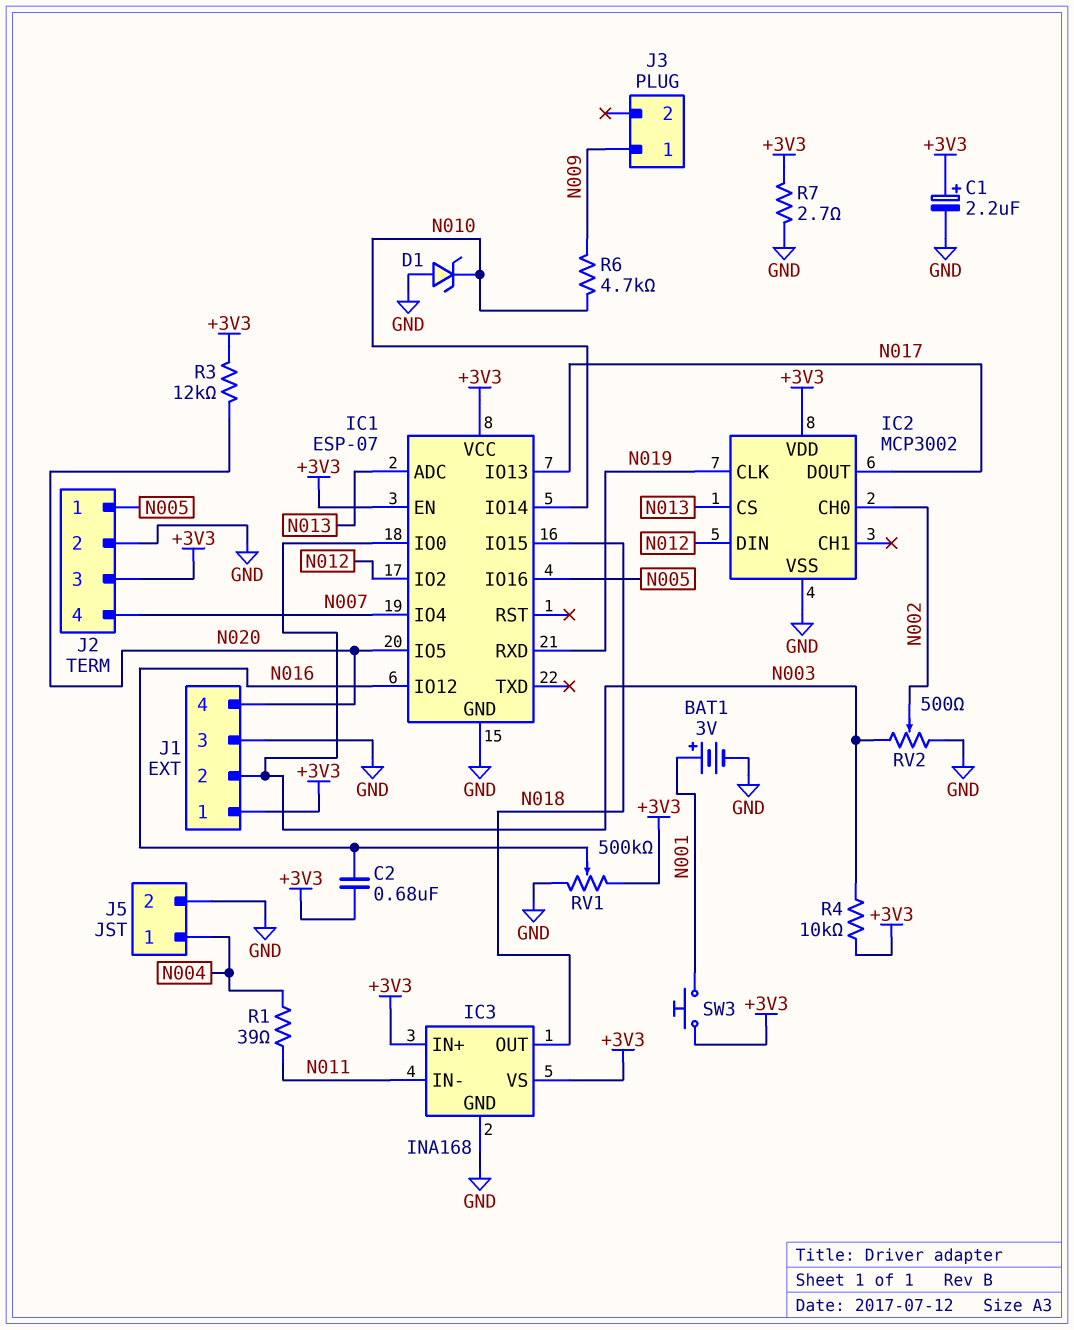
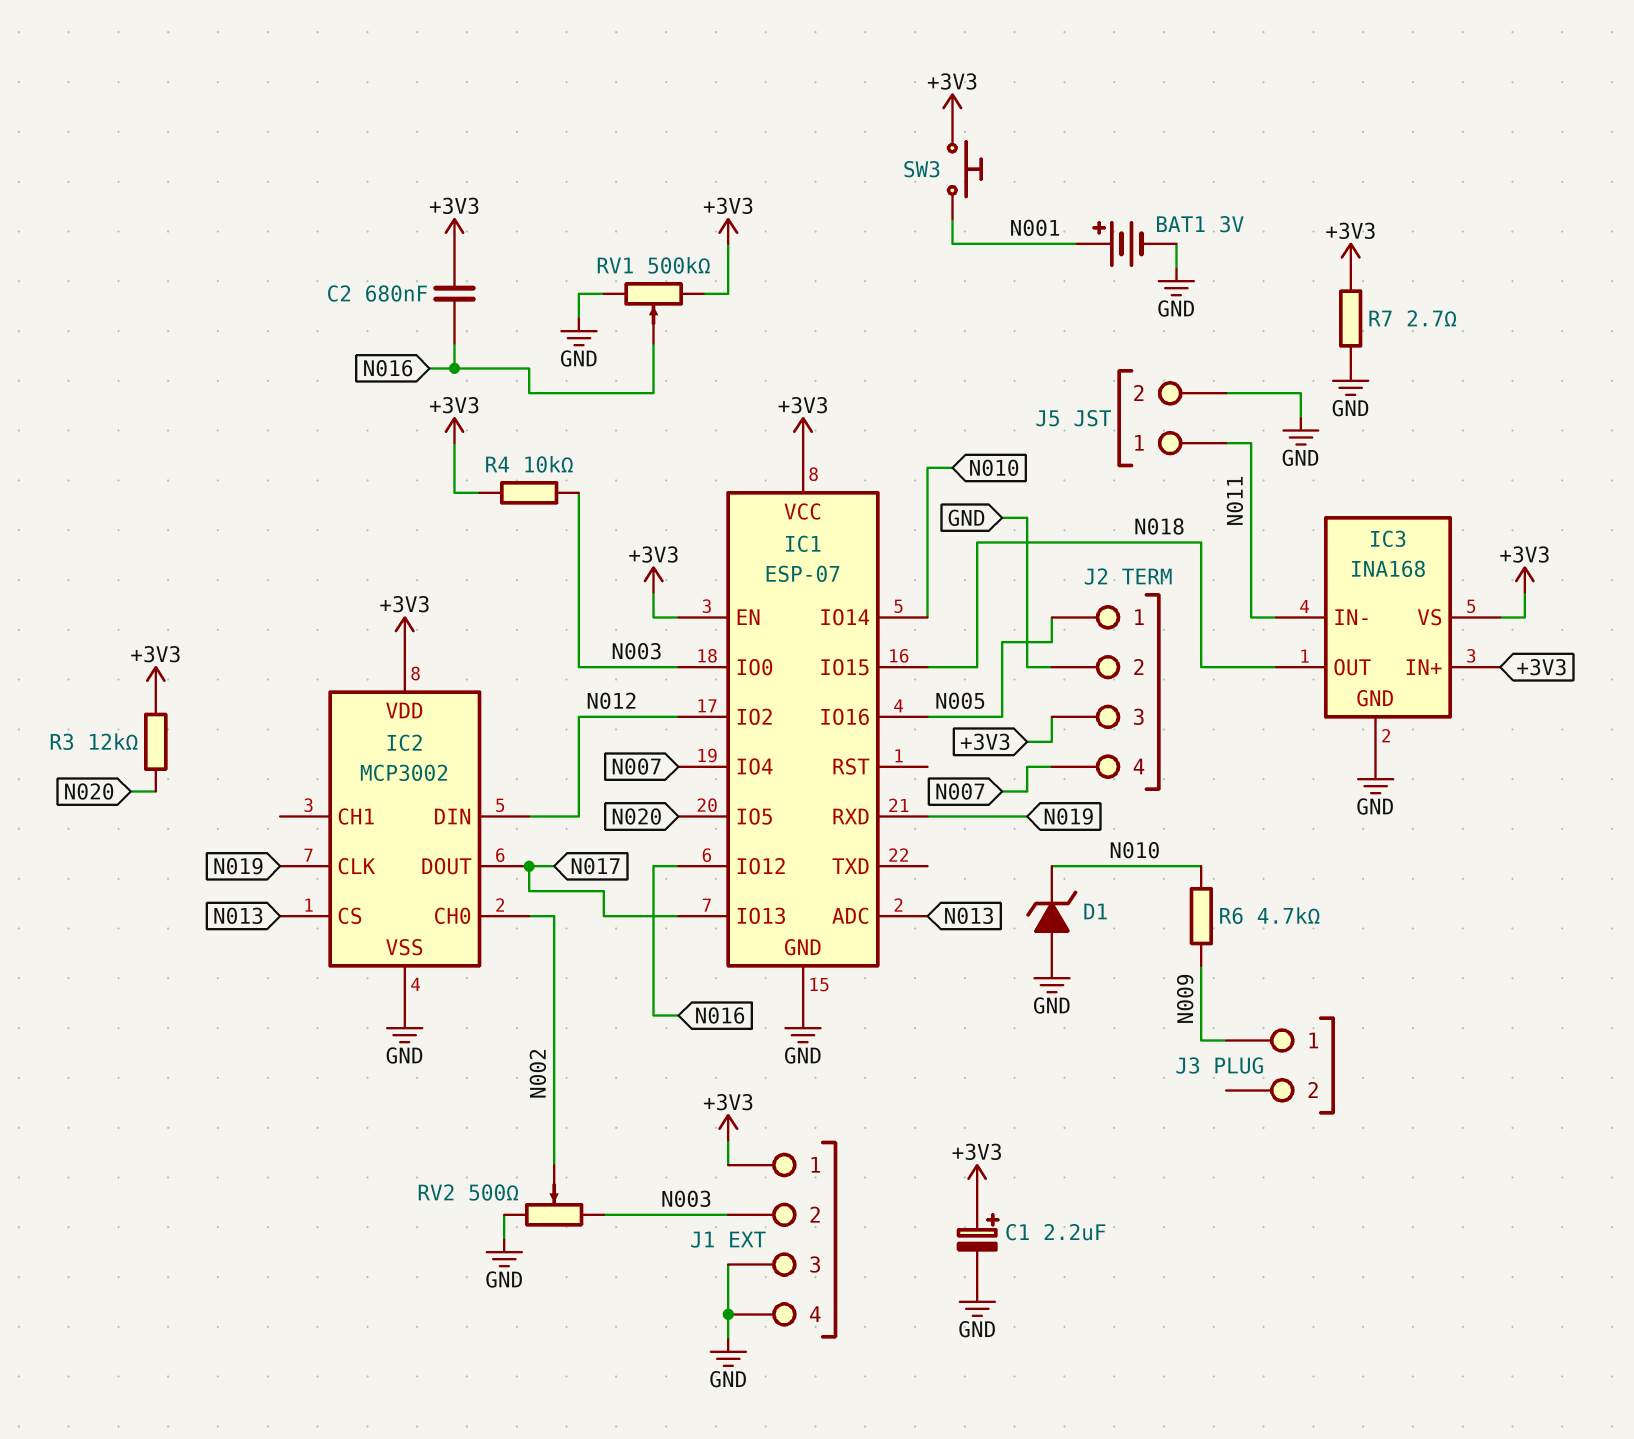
J1 pin 4: N020 -> GND
J5 pin 1: N004 -> N011
R1: 39 (N004, N011) -> none

